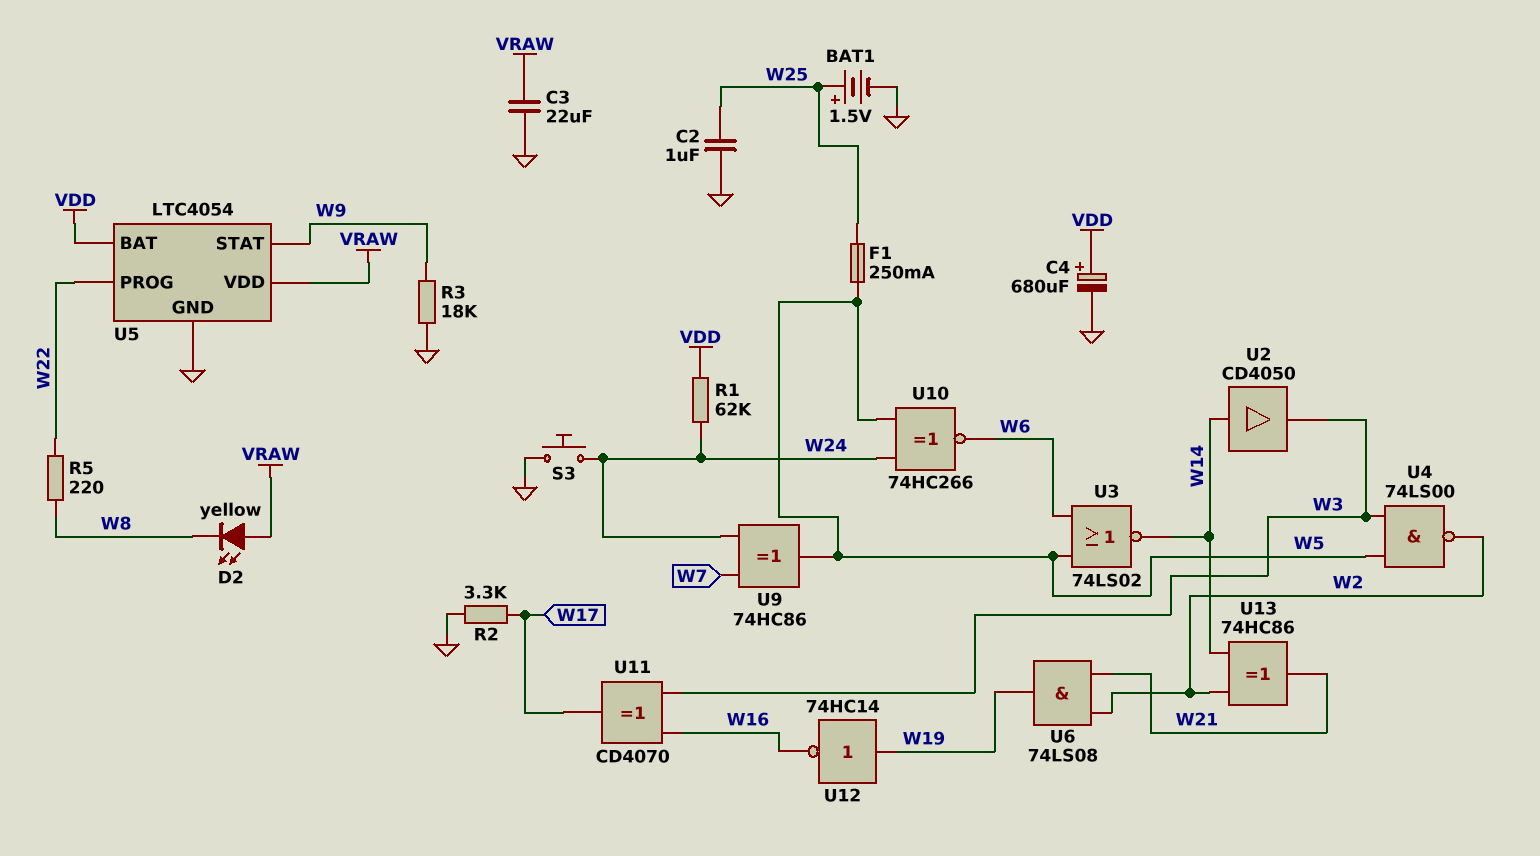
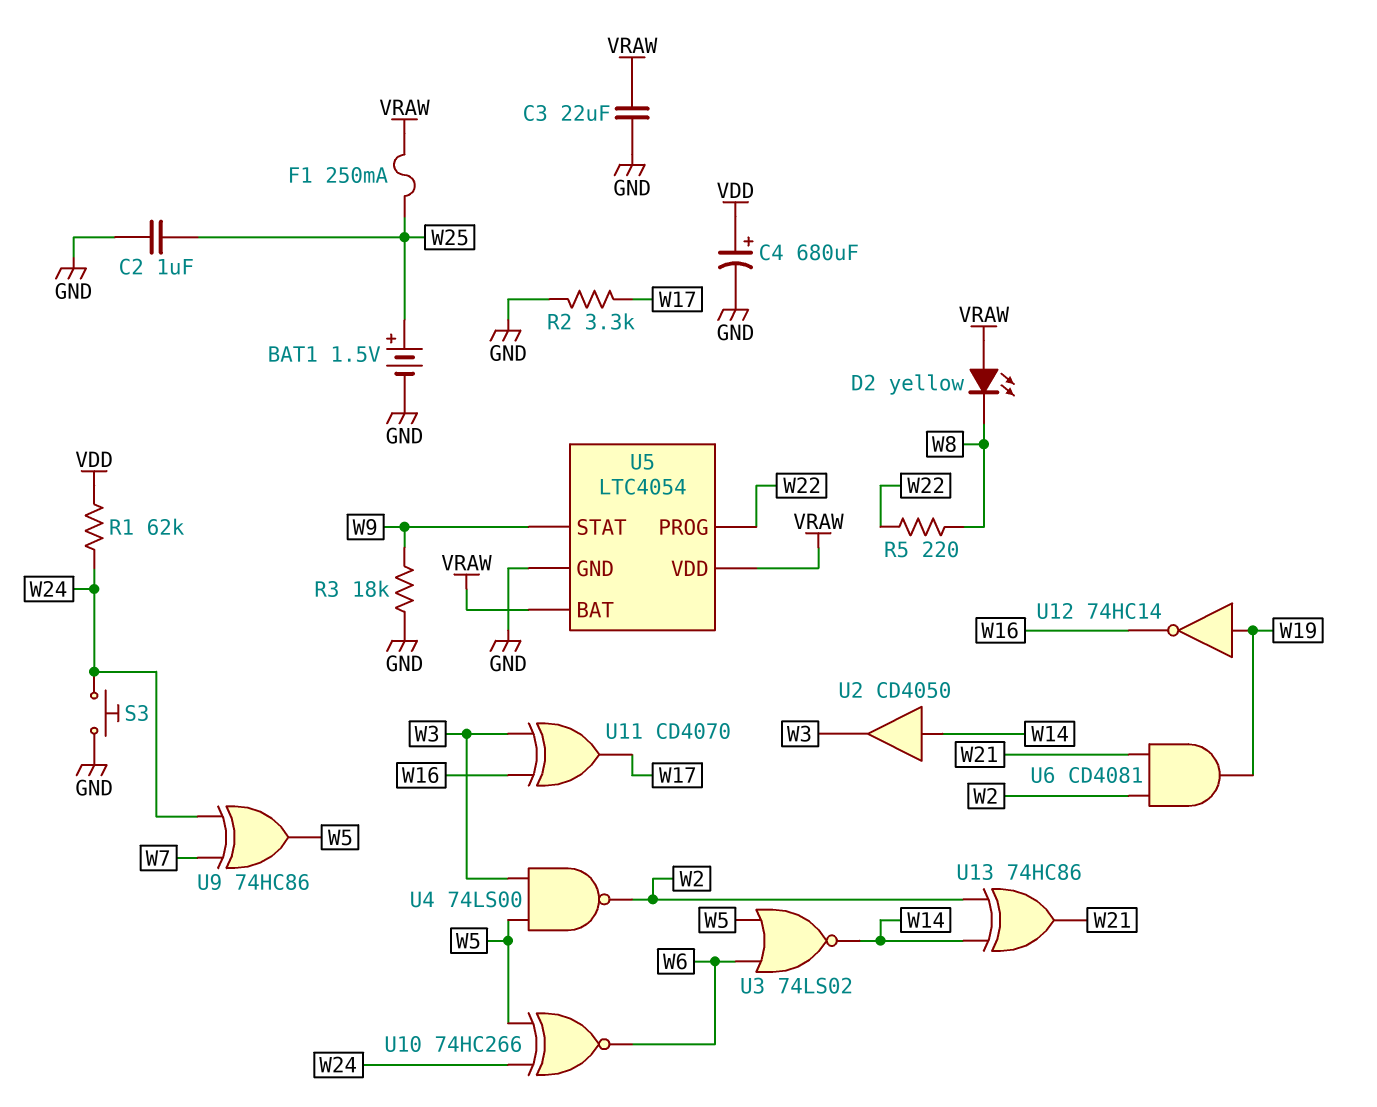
F1: 250mA (W5, W25) -> 250mA (VRAW, W25)
U5 pin BAT: VDD -> VRAW
U6: AND 74LS08 (in W2, in W21, out W19) -> AND CD4081 (in W2, in W21, out W19)

